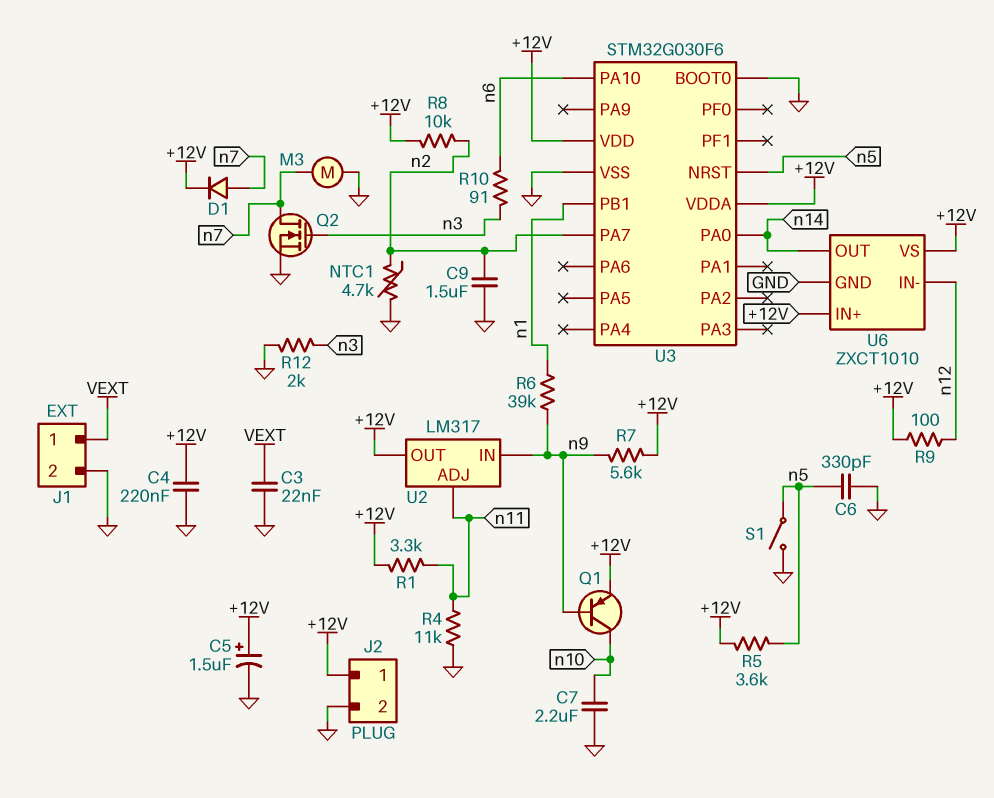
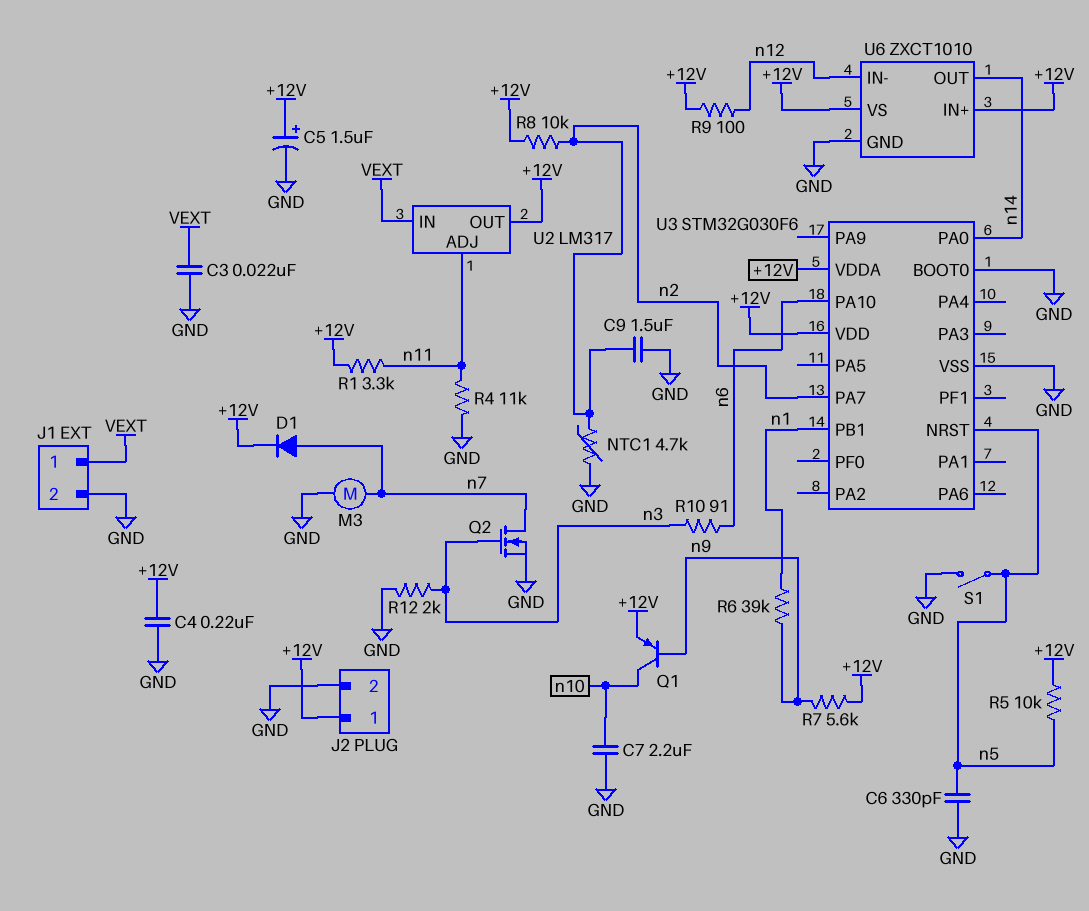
R5: 3.6k (+12V, n5) -> 10k (+12V, n5)
U2 pin IN: n9 -> VEXT

